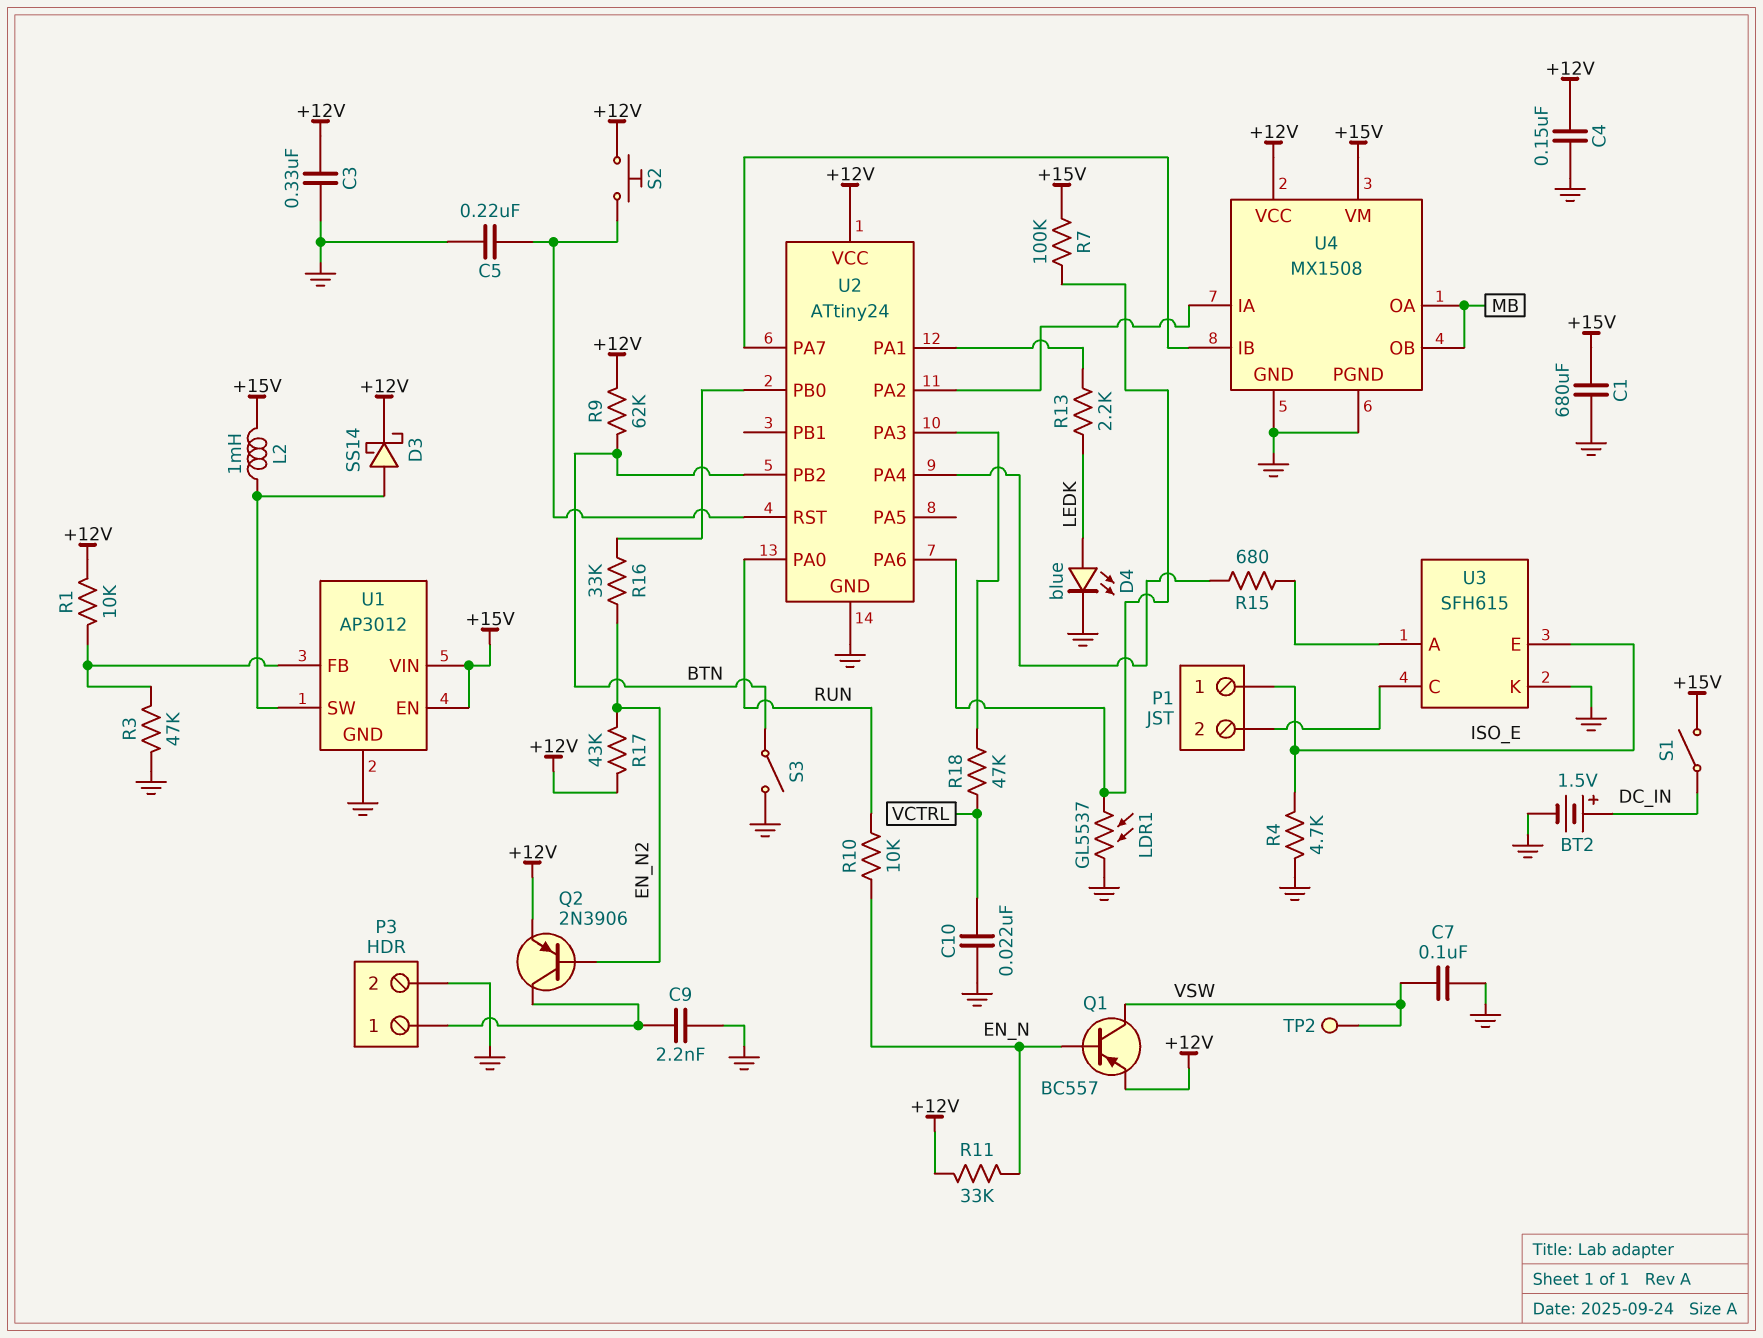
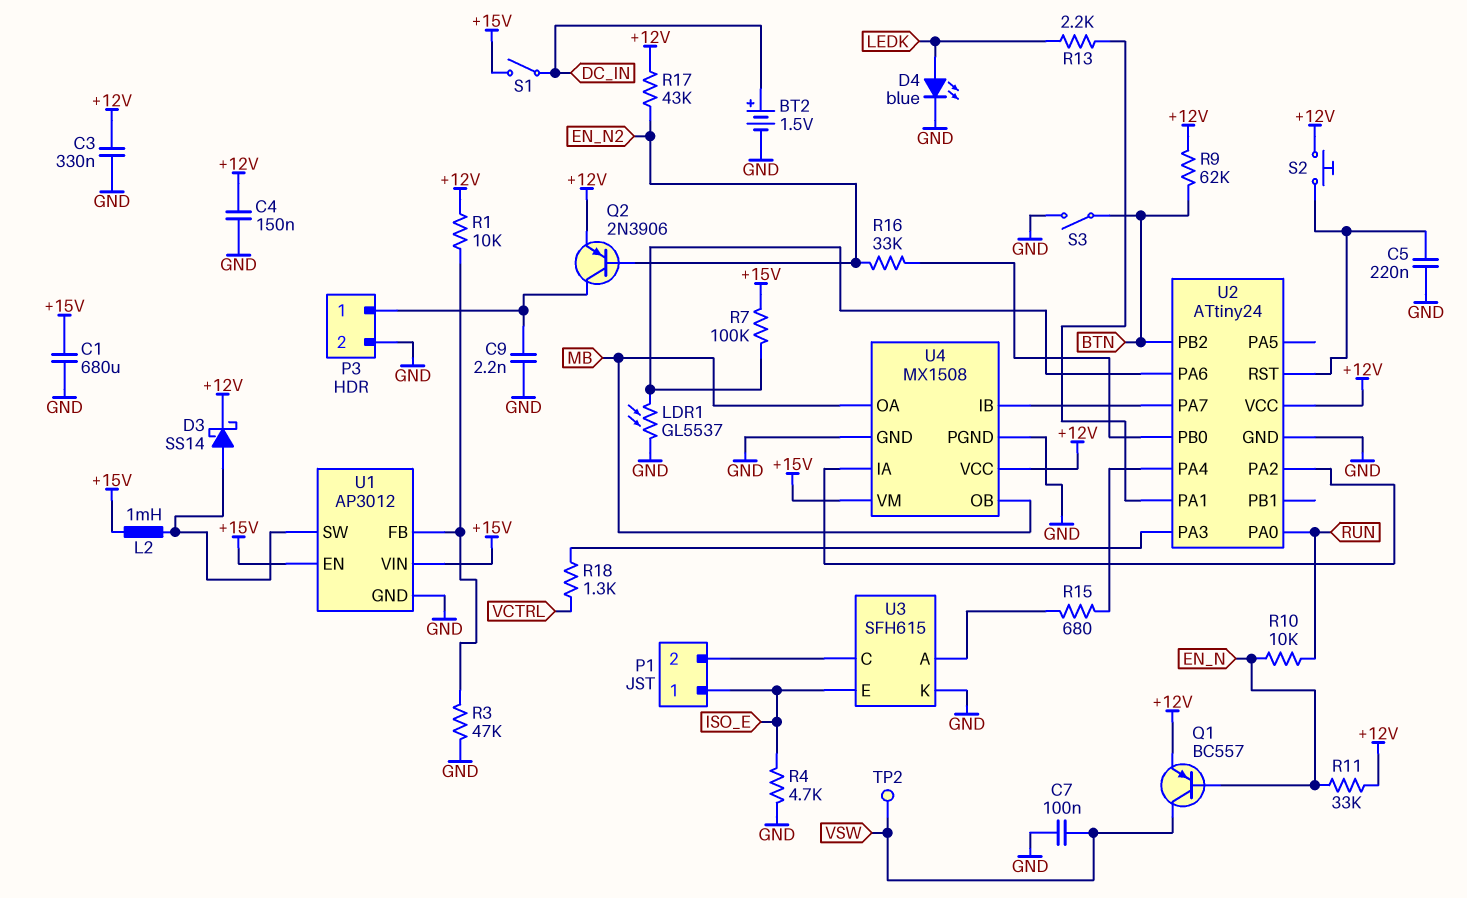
C10: 22nF (GND, VCTRL) -> none
R18: 47k (U2/PA3, VCTRL) -> 1.3k (U2/PA3, VCTRL)

